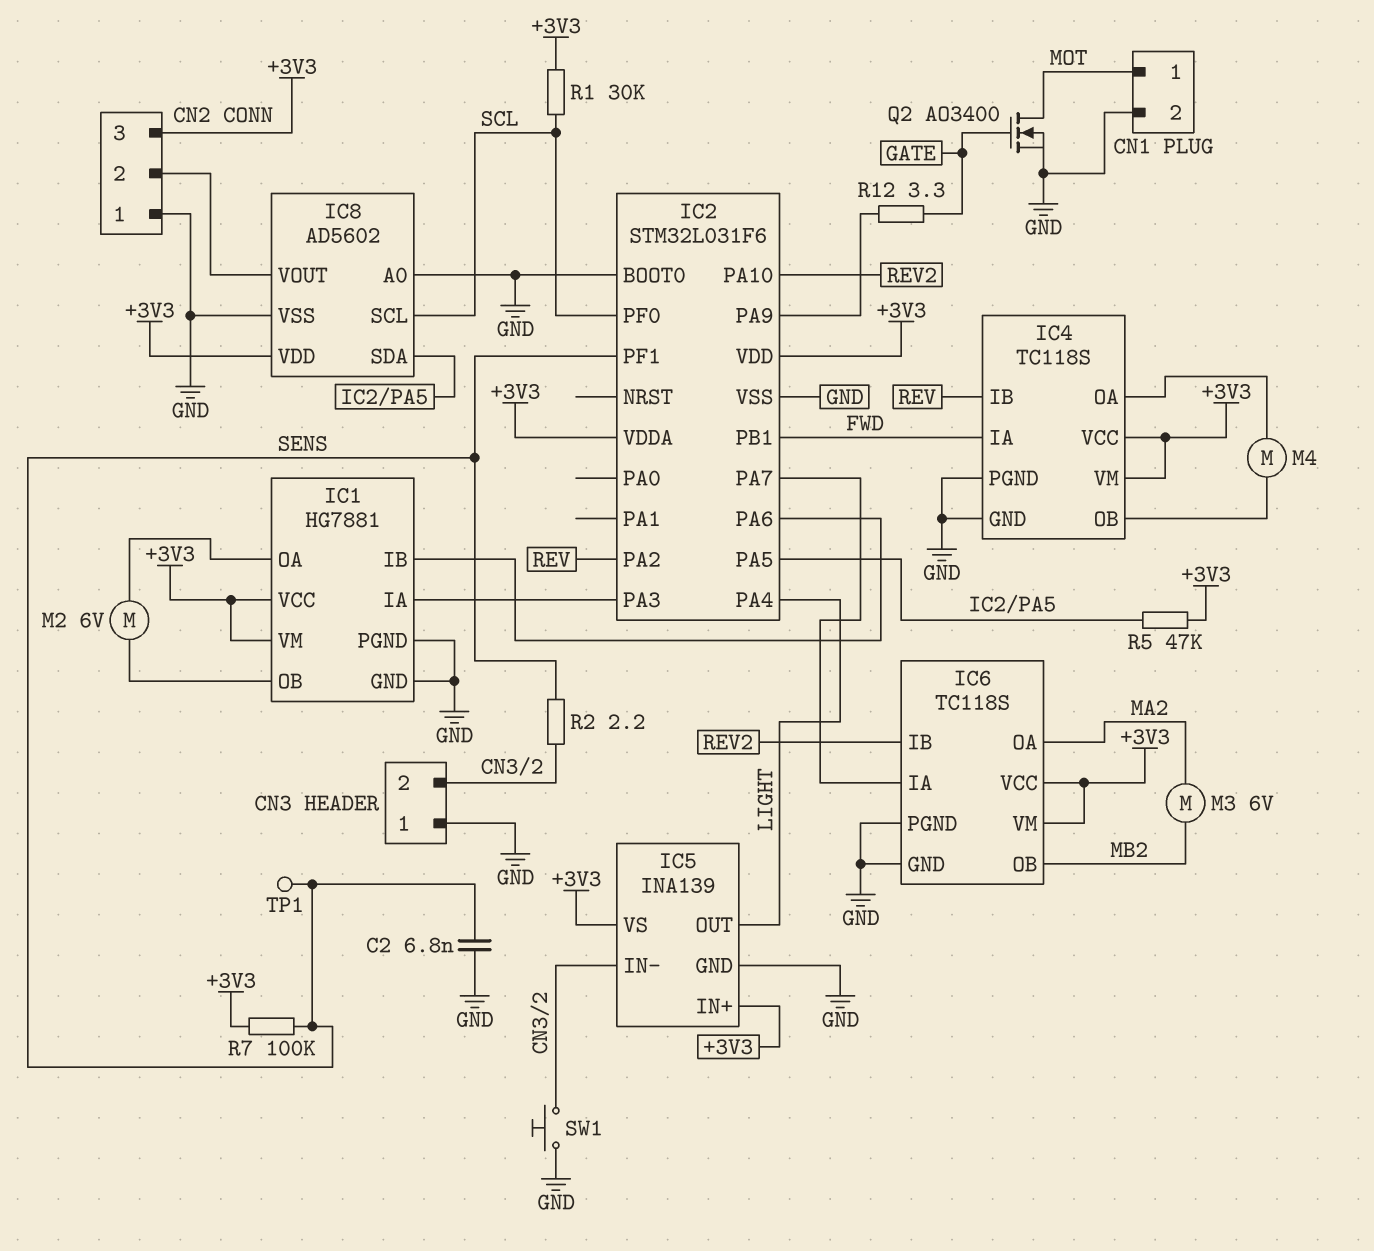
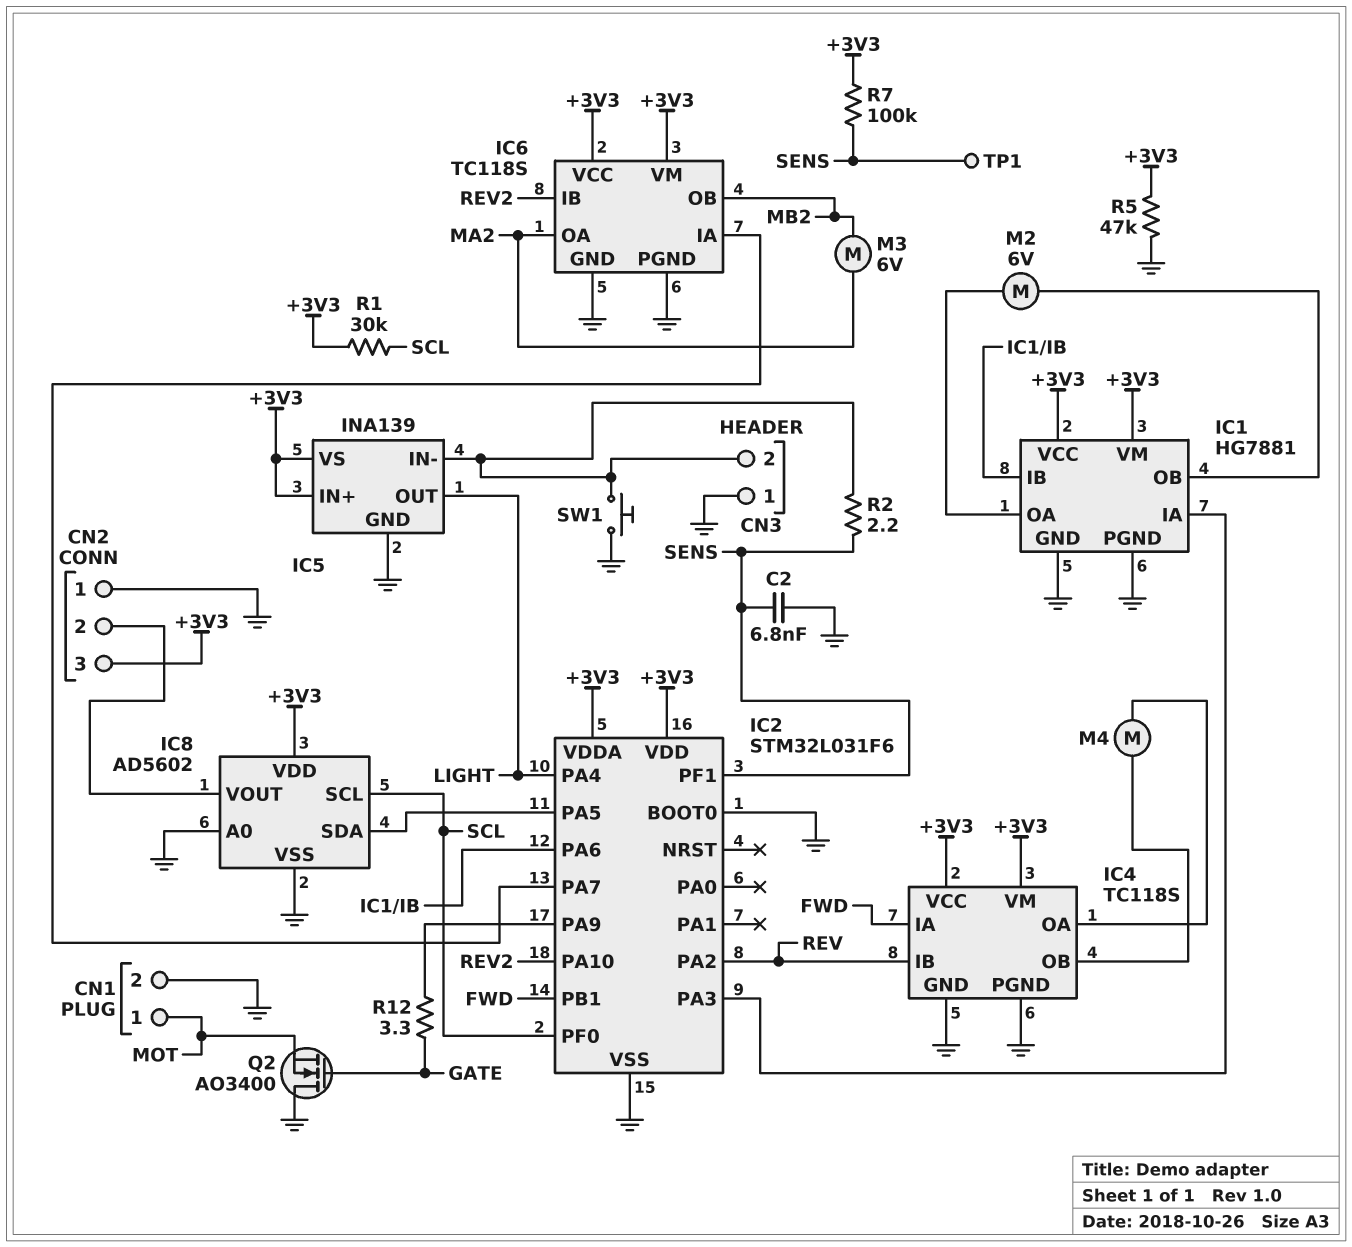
Q2: NMOS AO3400 (G GATE, D MOT, S GND) -> NMOS AO3400 (G GATE, D GND, S MOT)
R5: 47k (+3V3, IC2/PA5) -> 47k (+3V3, GND)

